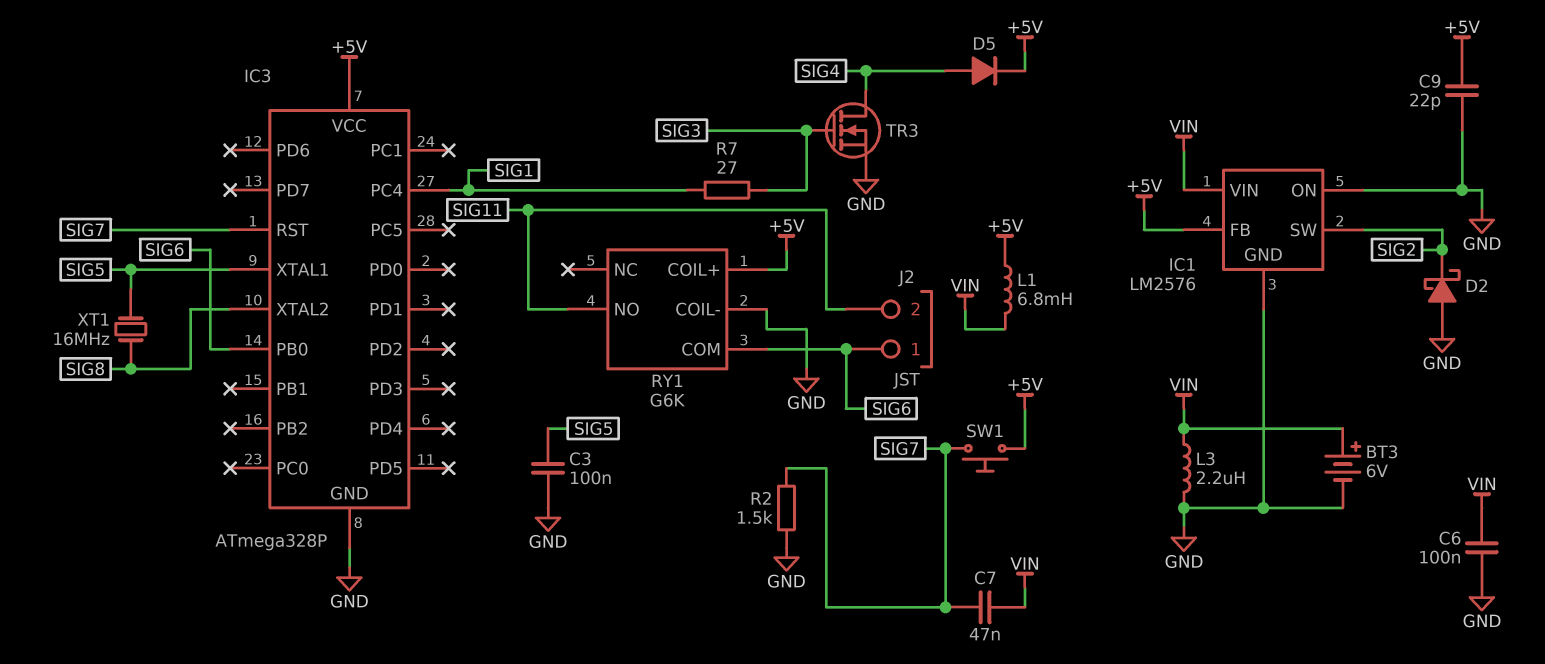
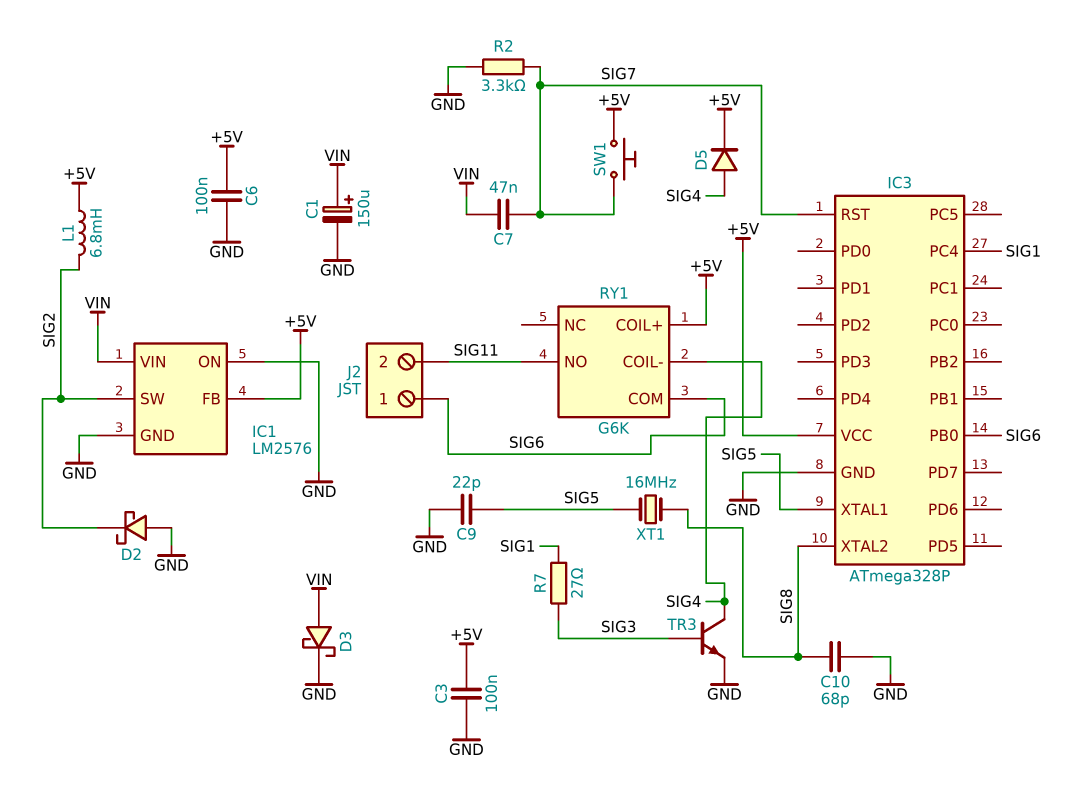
BT3: 6V (plus VIN, minus GND) -> none
C1: none -> 150uF (plus VIN, minus GND)
C3: 100nF (GND, SIG5) -> 100nF (+5V, GND)
C6: 100nF (GND, VIN) -> 100nF (+5V, GND)
C9: 22pF (+5V, GND) -> 22pF (GND, SIG5)
C10: none -> 68pF (GND, SIG8)
D3: none -> schottky (A VIN, K GND)
L1: 6.8mH (+5V, VIN) -> 6.8mH (+5V, SIG2)
L3: 2.2uH (GND, VIN) -> none
R2: 1.5k (GND, SIG7) -> 3.3k (GND, SIG7)
RY1 pin COIL-: GND -> SIG4
TR3: NMOS (G SIG3, D SIG4, S GND) -> NPN (B SIG3, C SIG4, E GND)

